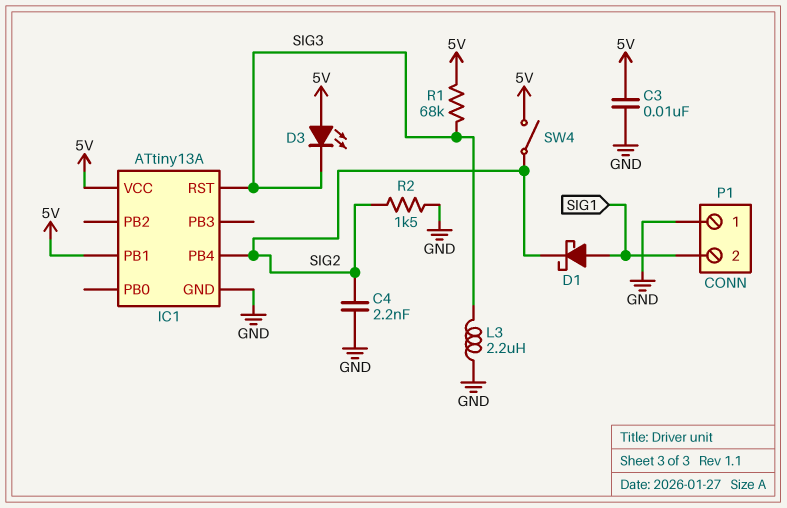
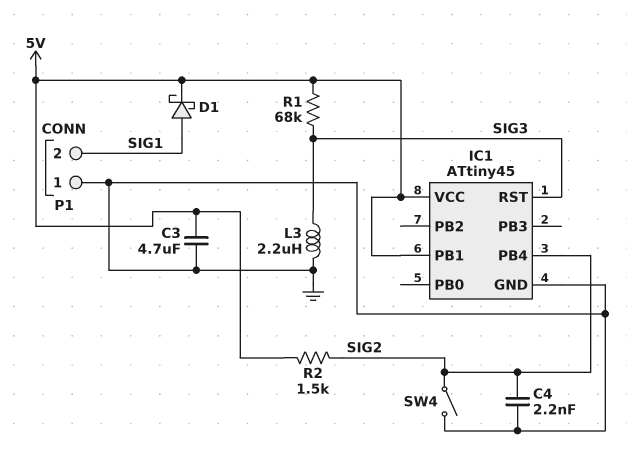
C3: 10nF (5V, GND) -> 4.7uF (5V, GND)
D1: schottky (A SIG1, K SIG2) -> schottky (A SIG1, K 5V)
D3: LED (A 5V, K SIG3) -> none
IC1: ATtiny13A -> ATtiny45
R2: 1.5k (GND, SIG2) -> 1.5k (5V, SIG2)
SW4: switch (5V, SIG2) -> switch (GND, SIG2)

